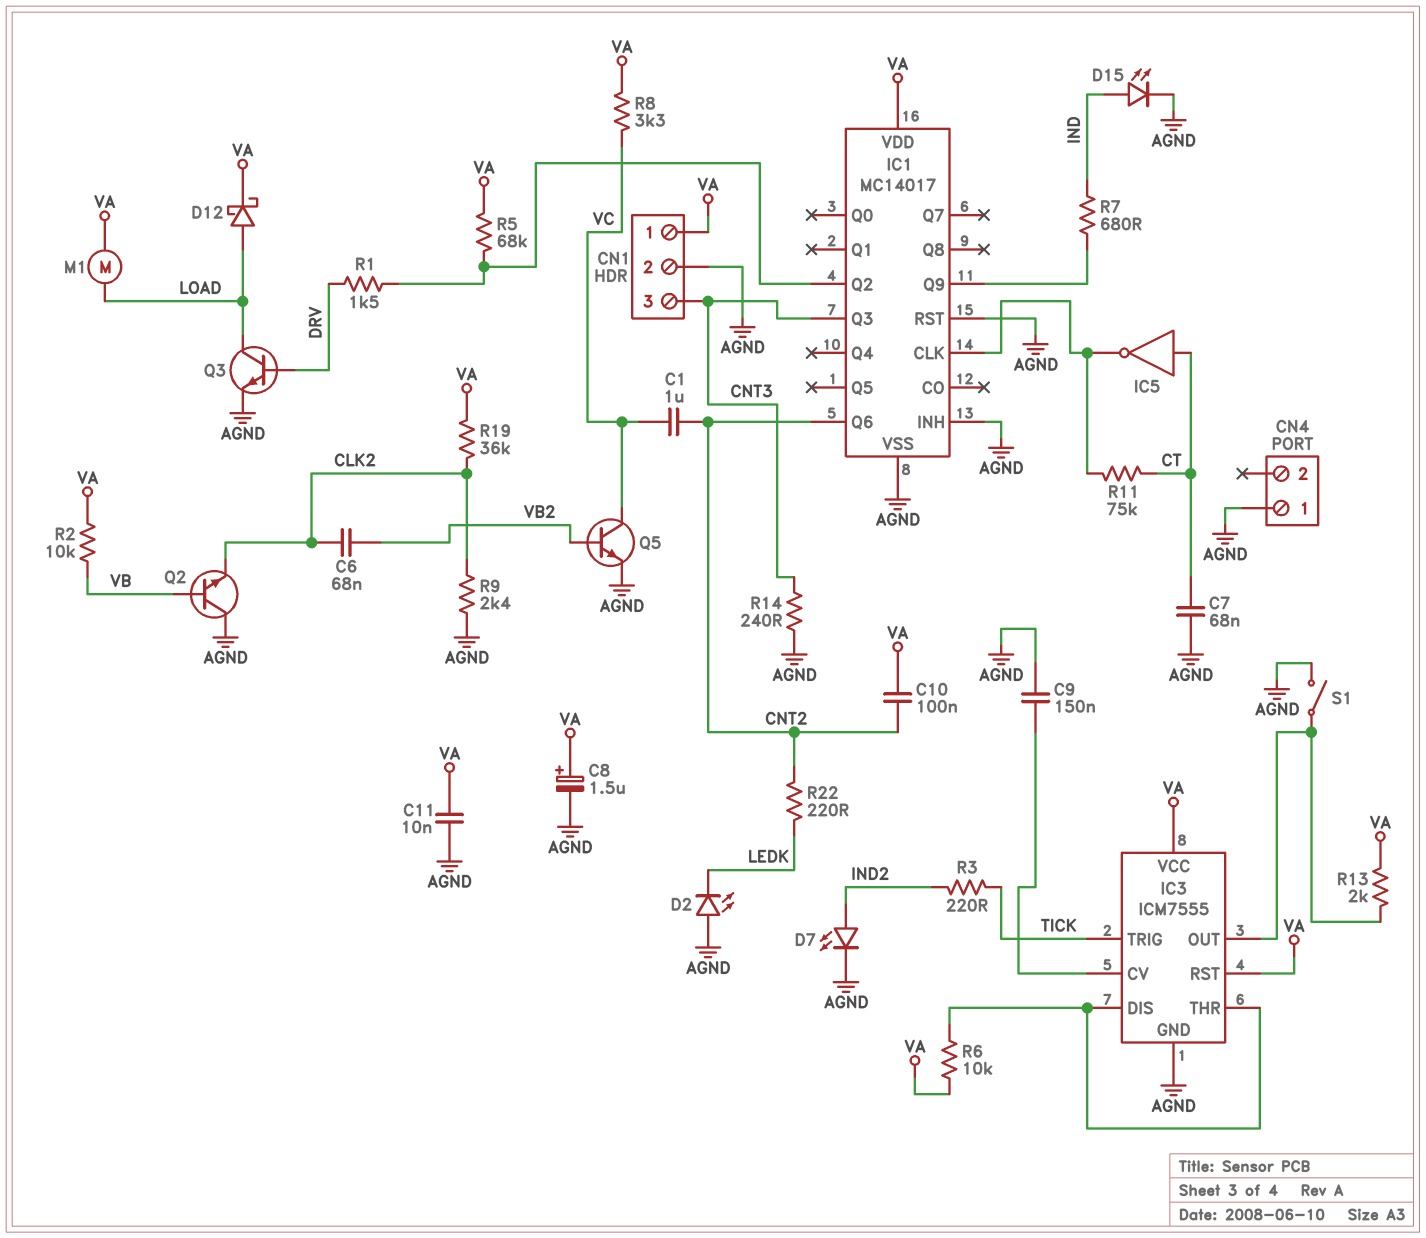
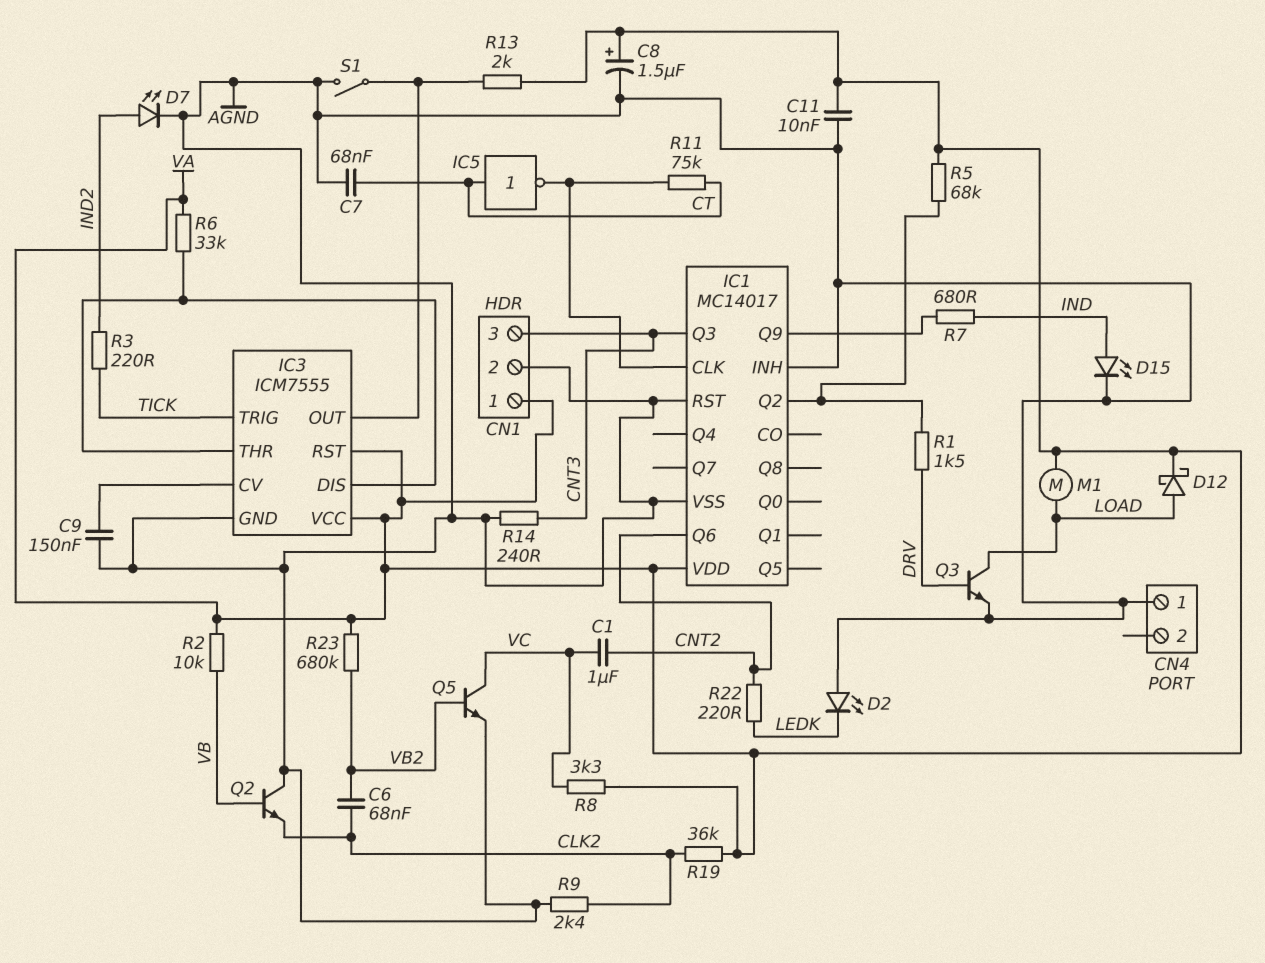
C10: 100nF (CNT2, VA) -> none
R6: 10k (IC3/DIS, VA) -> 33k (IC3/DIS, VA)
R23: none -> 680k (VA, VB2)

